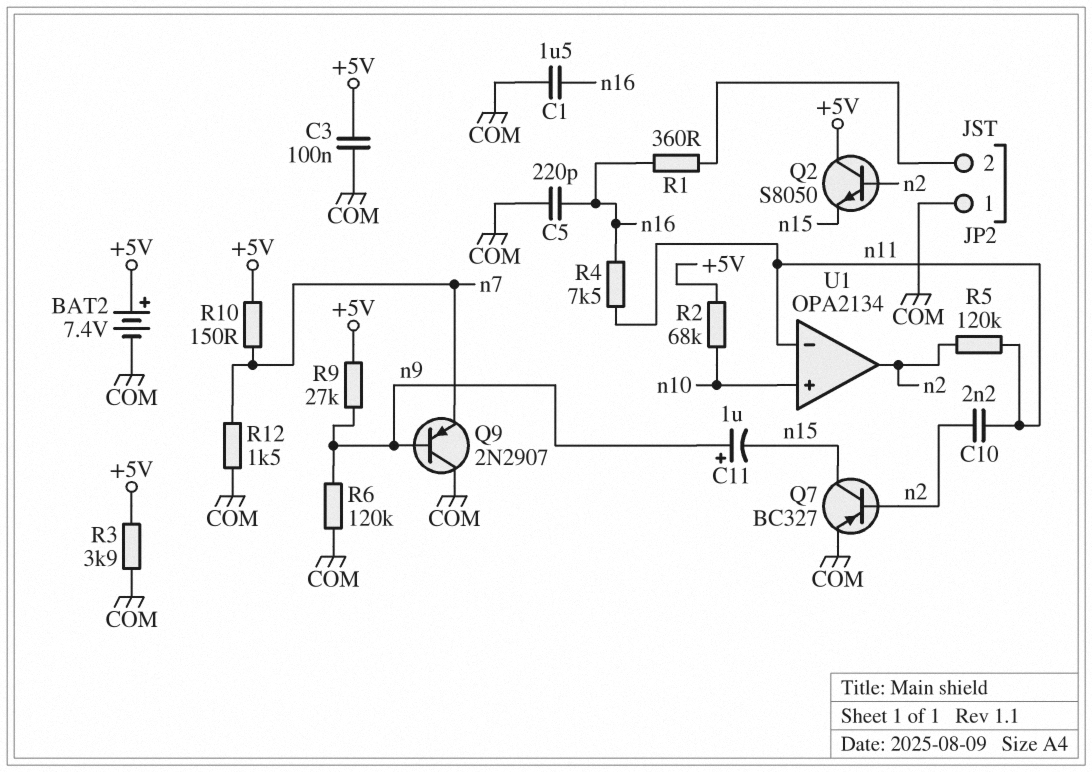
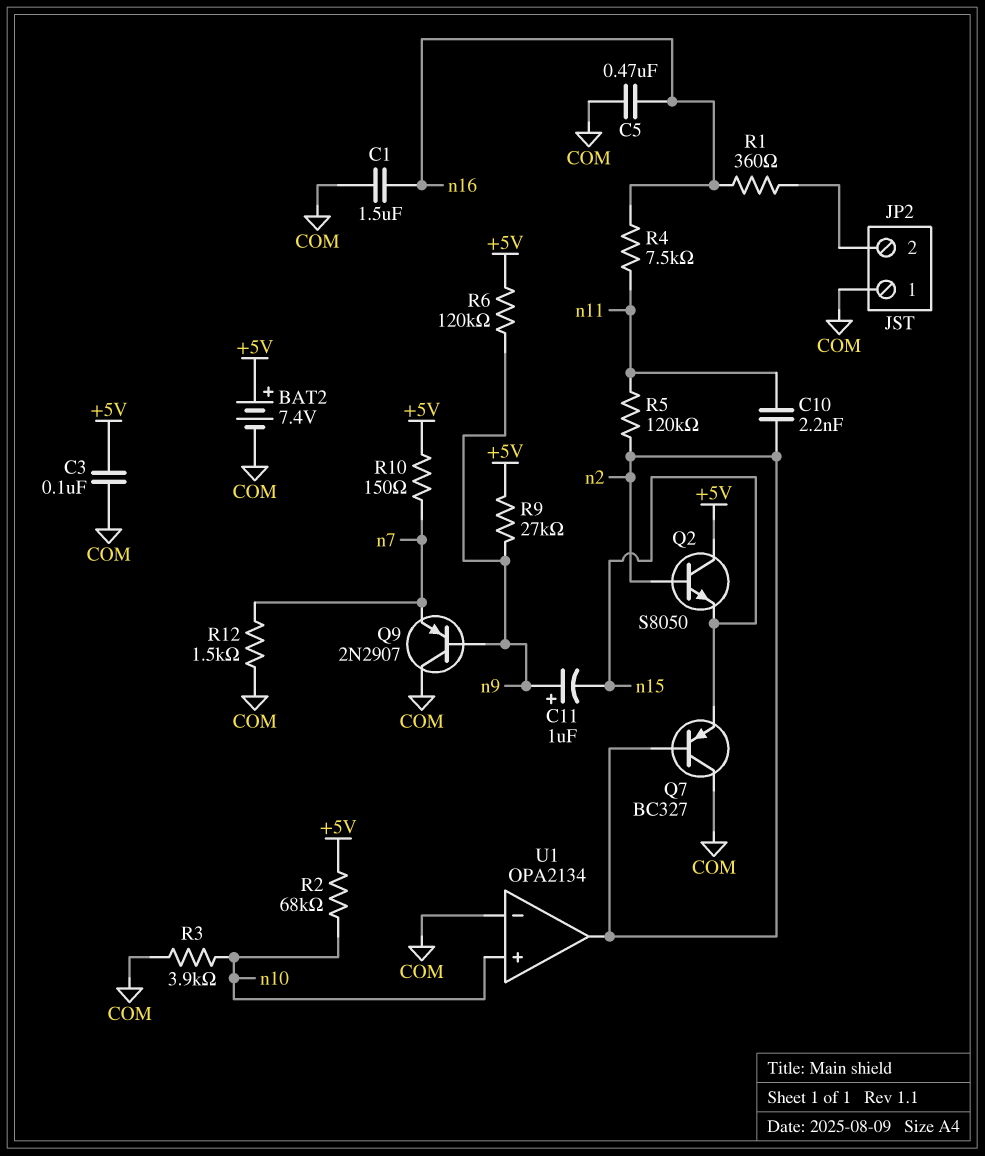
C5: 220pF (COM, n16) -> 470nF (COM, n16)
Q7: PNP BC327 (B n2, C n15, E COM) -> PNP BC327 (B n2, C COM, E n15)
R3: 3.9k (+5V, COM) -> 3.9k (COM, n10)
R6: 120k (COM, n9) -> 120k (+5V, n9)
U1 pin in-: n11 -> COM

